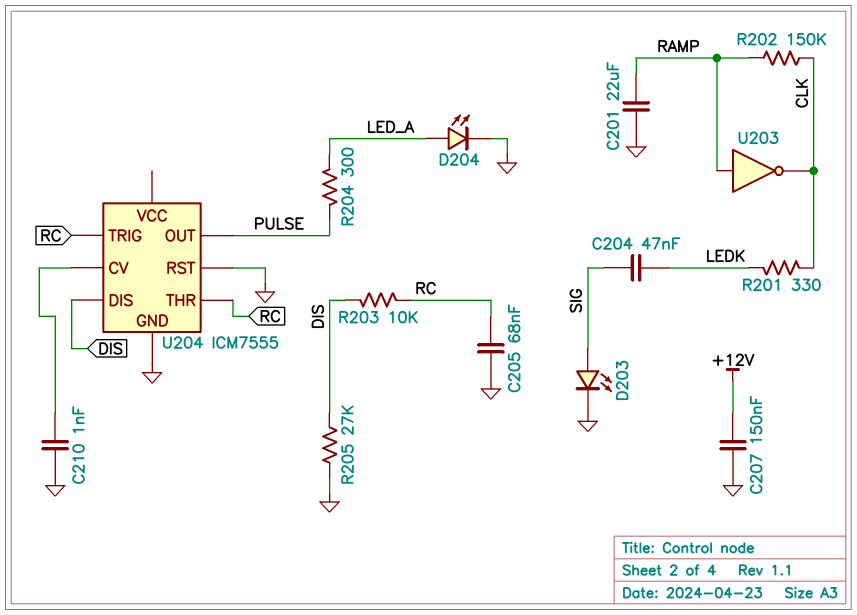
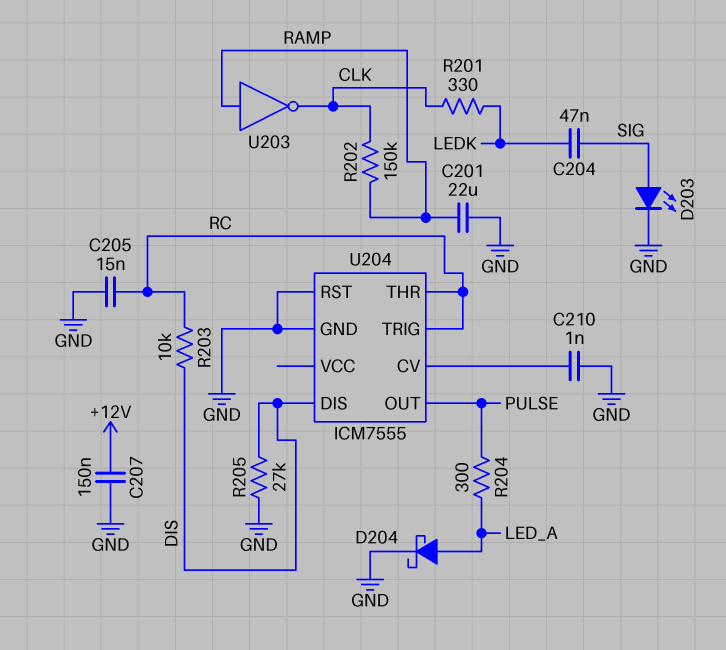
C205: 68nF (GND, RC) -> 15nF (GND, RC)
D204: LED (A LED_A, K GND) -> schottky (A LED_A, K GND)

